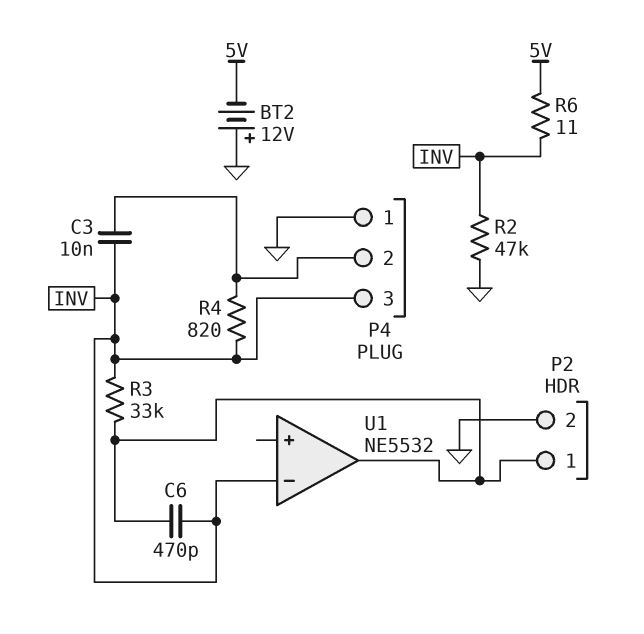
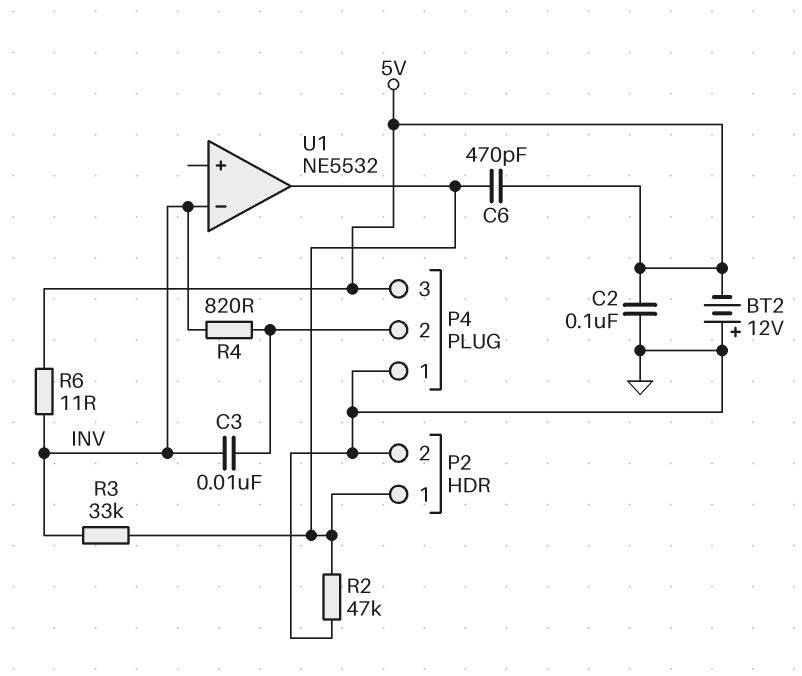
C2: none -> 100nF (5V, GND)
C6: 470pF (INV, P2/1) -> 470pF (5V, P2/1)
P4 pin 3: INV -> 5V
R2: 47k (GND, INV) -> 47k (GND, P2/1)

